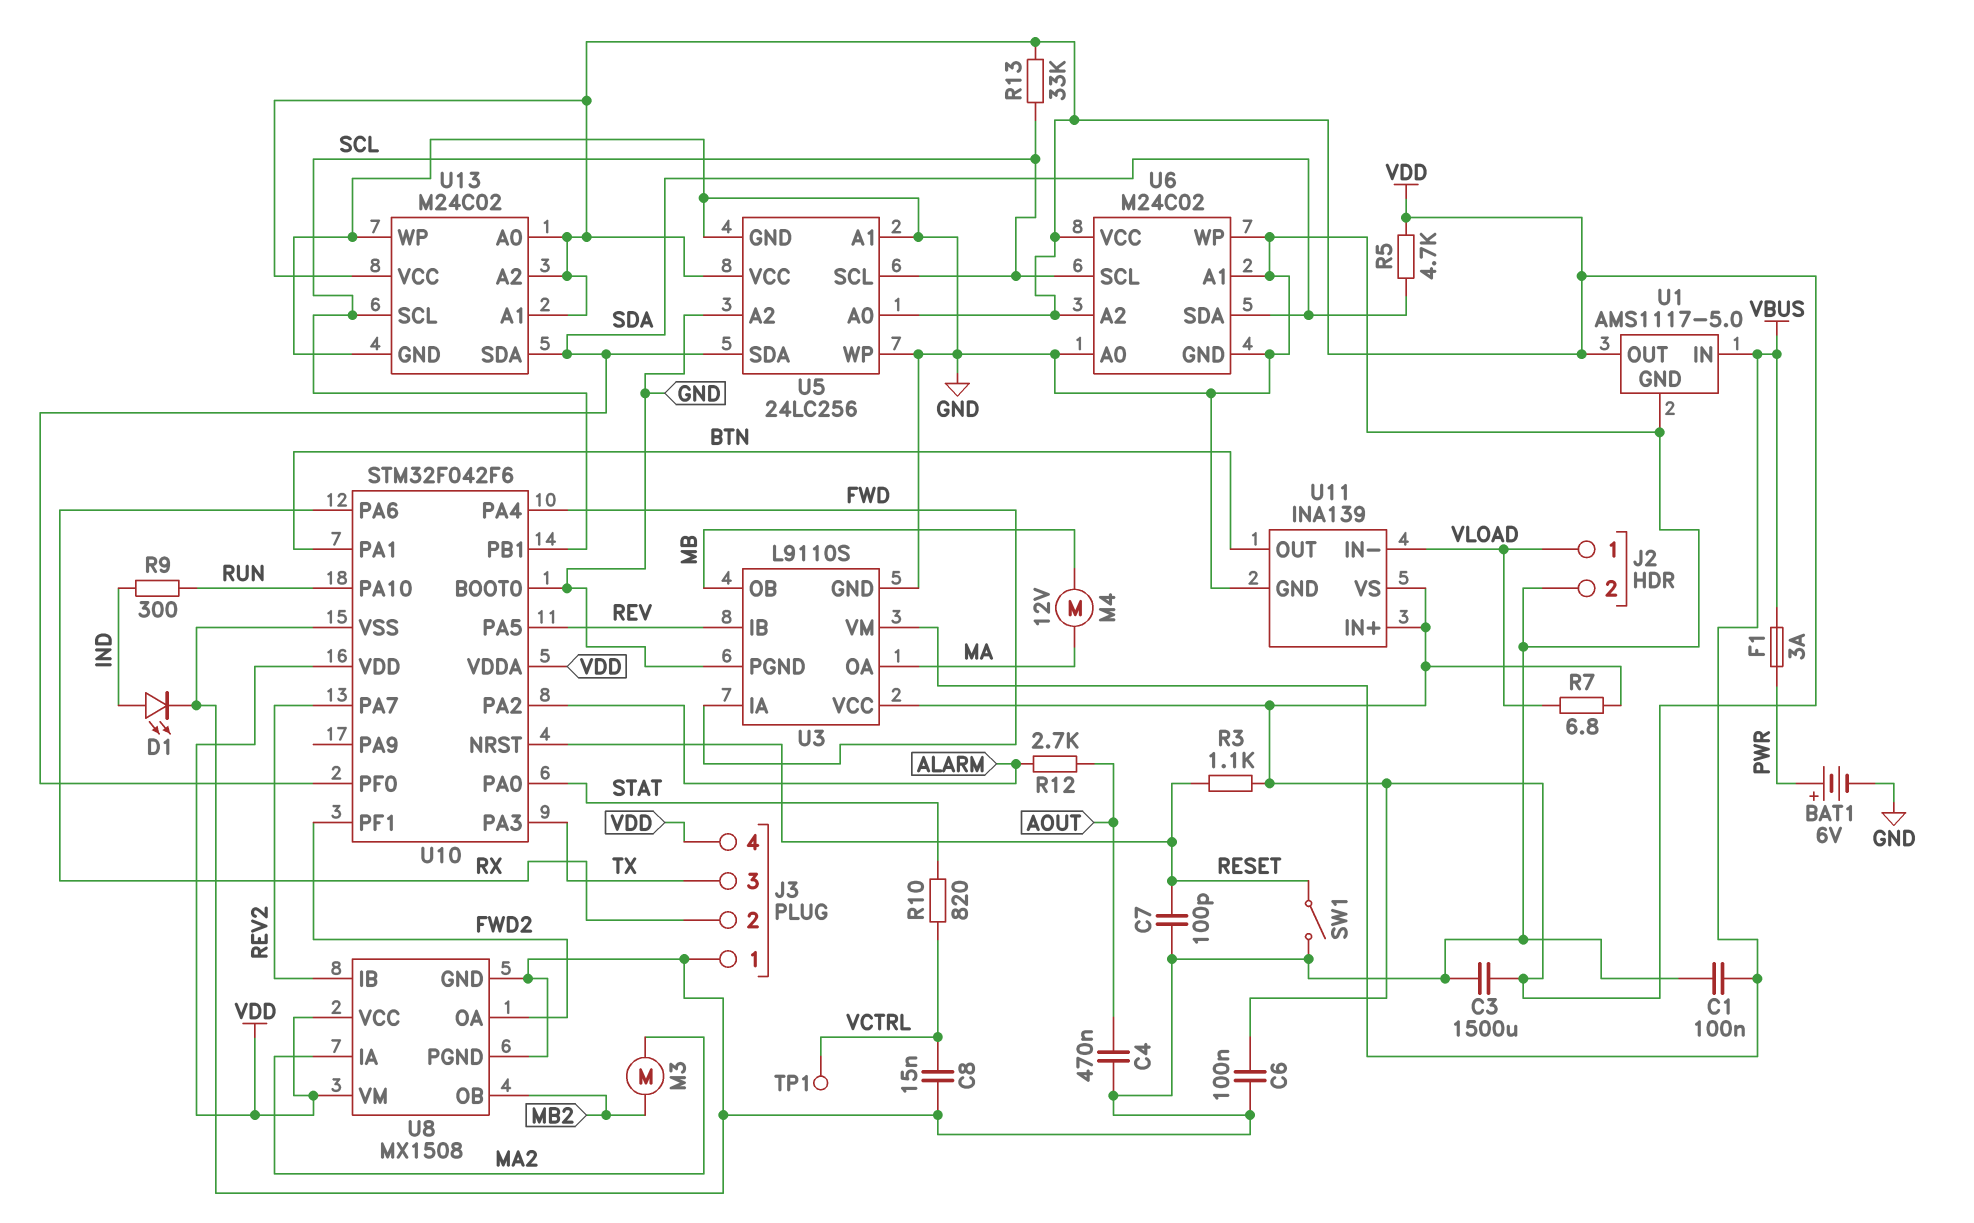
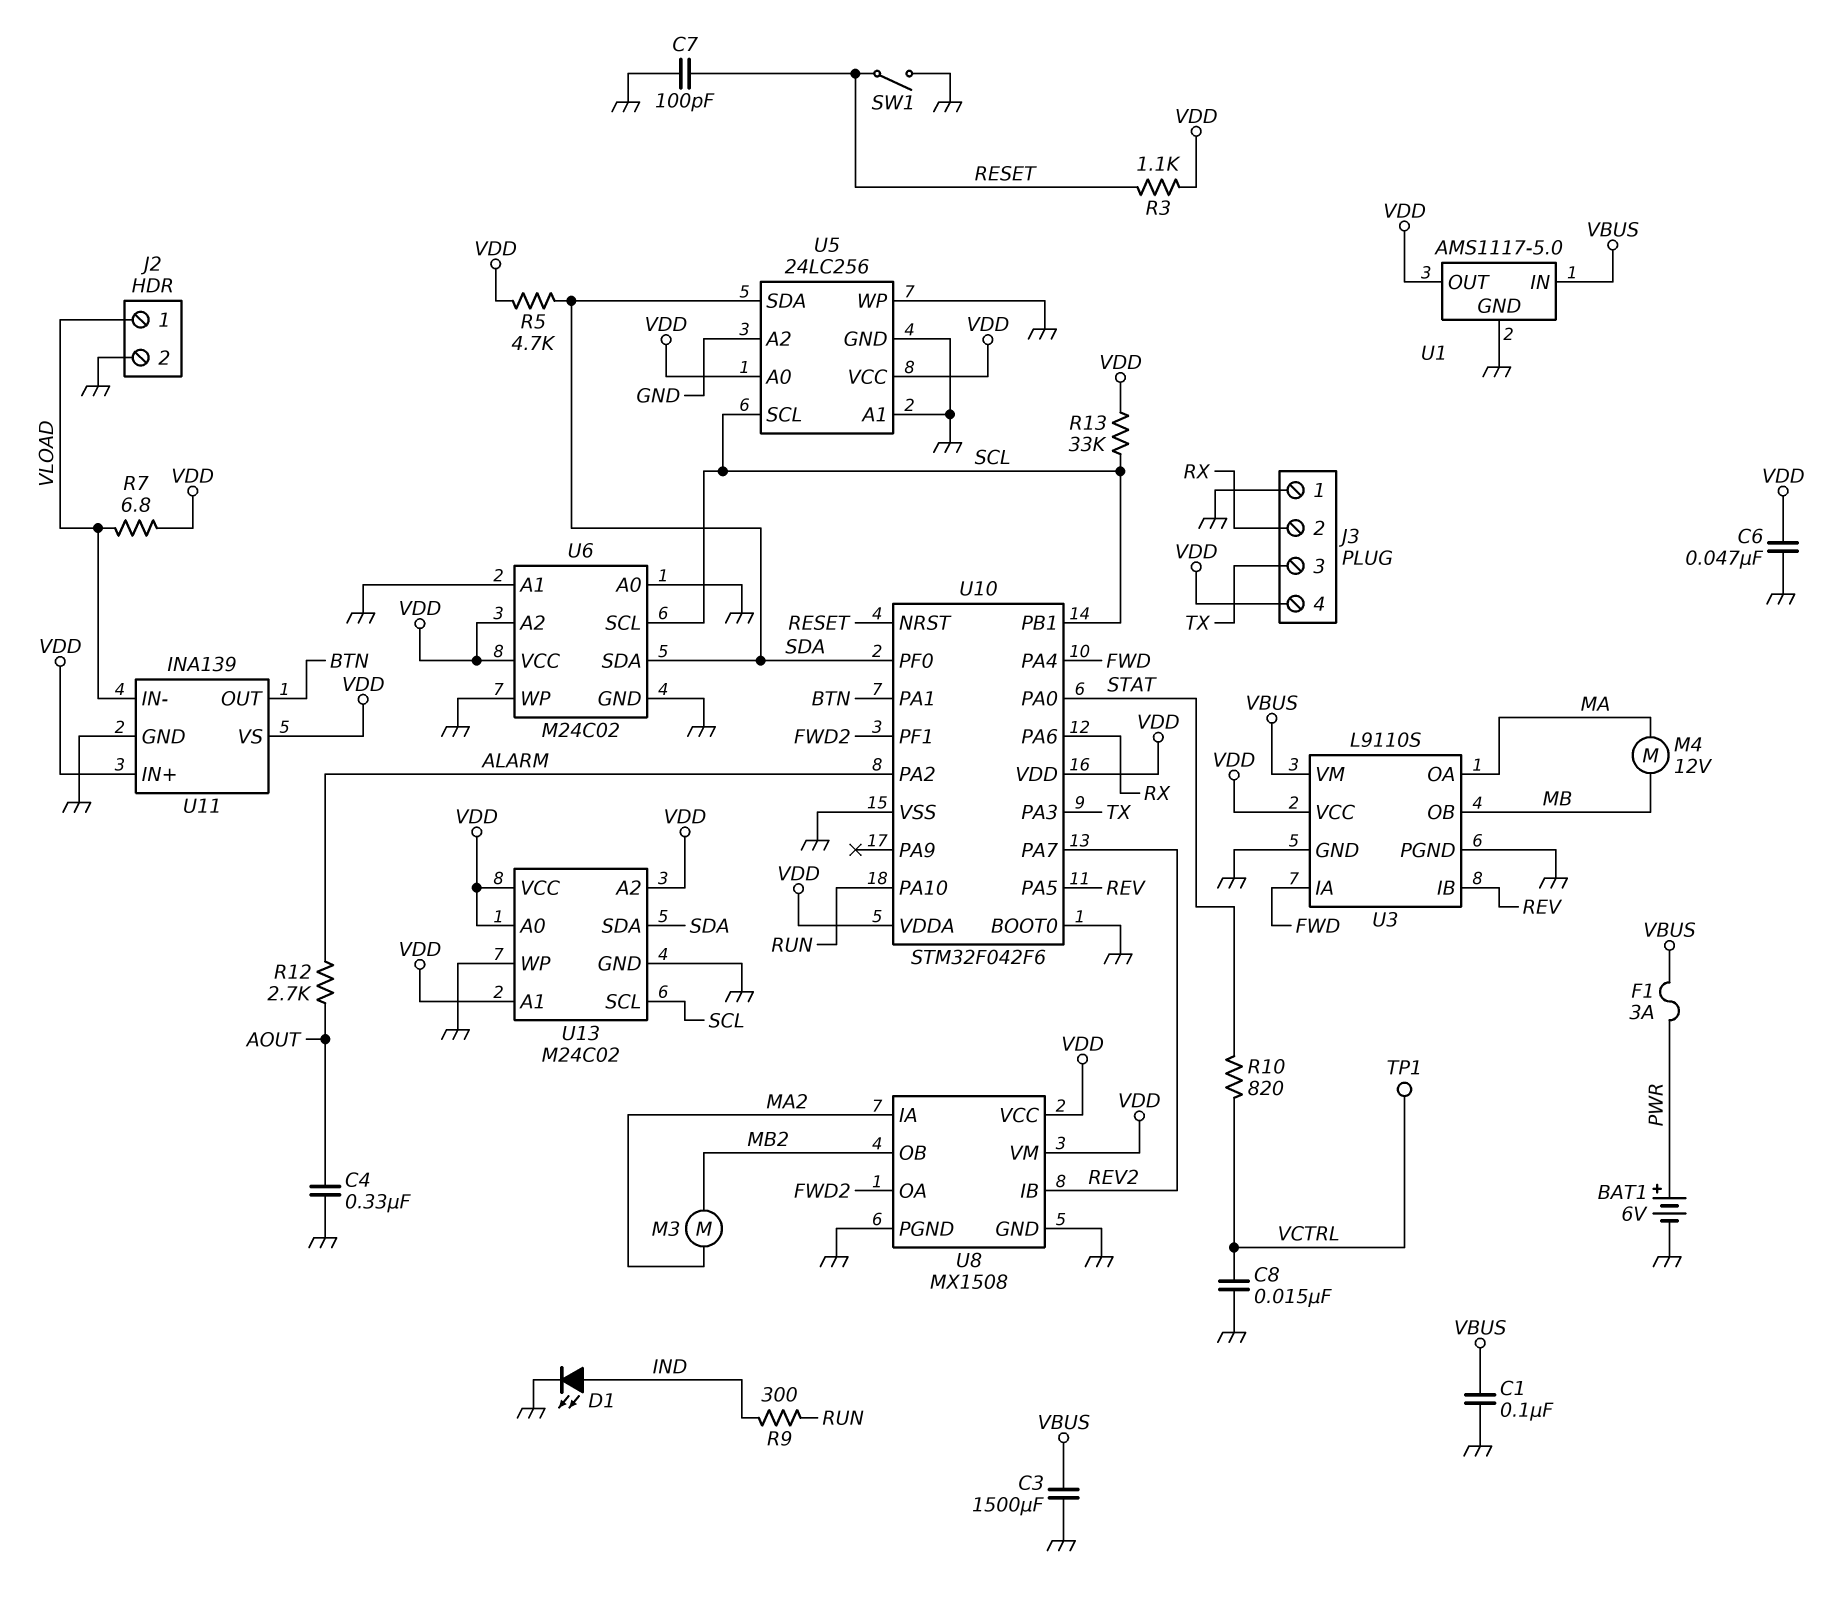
C3: 1500uF (GND, VDD) -> 1500uF (GND, VBUS)
C4: 470nF (AOUT, GND) -> 330nF (AOUT, GND)
C6: 100nF (GND, VDD) -> 47nF (GND, VDD)

